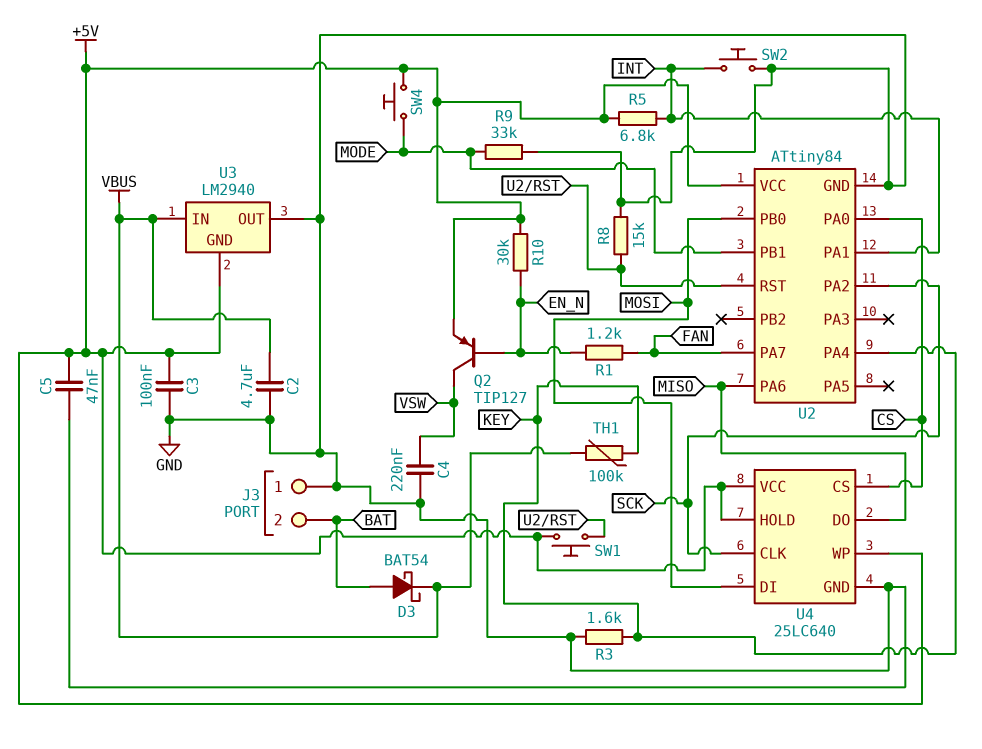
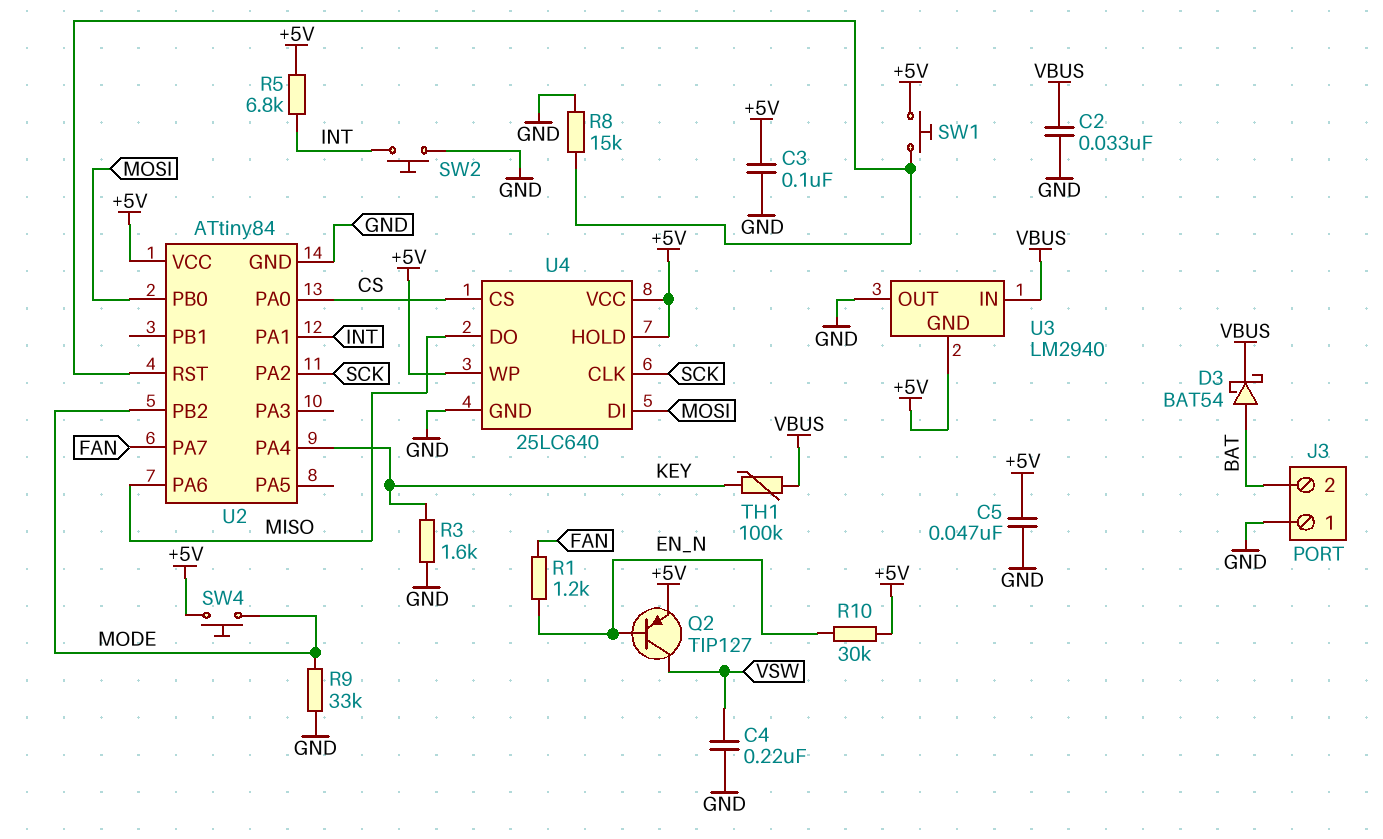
C2: 4.7uF (GND, VBUS) -> 33nF (GND, VBUS)
U2 pin PB1: MODE -> none
U2 pin PB2: none -> MODE

